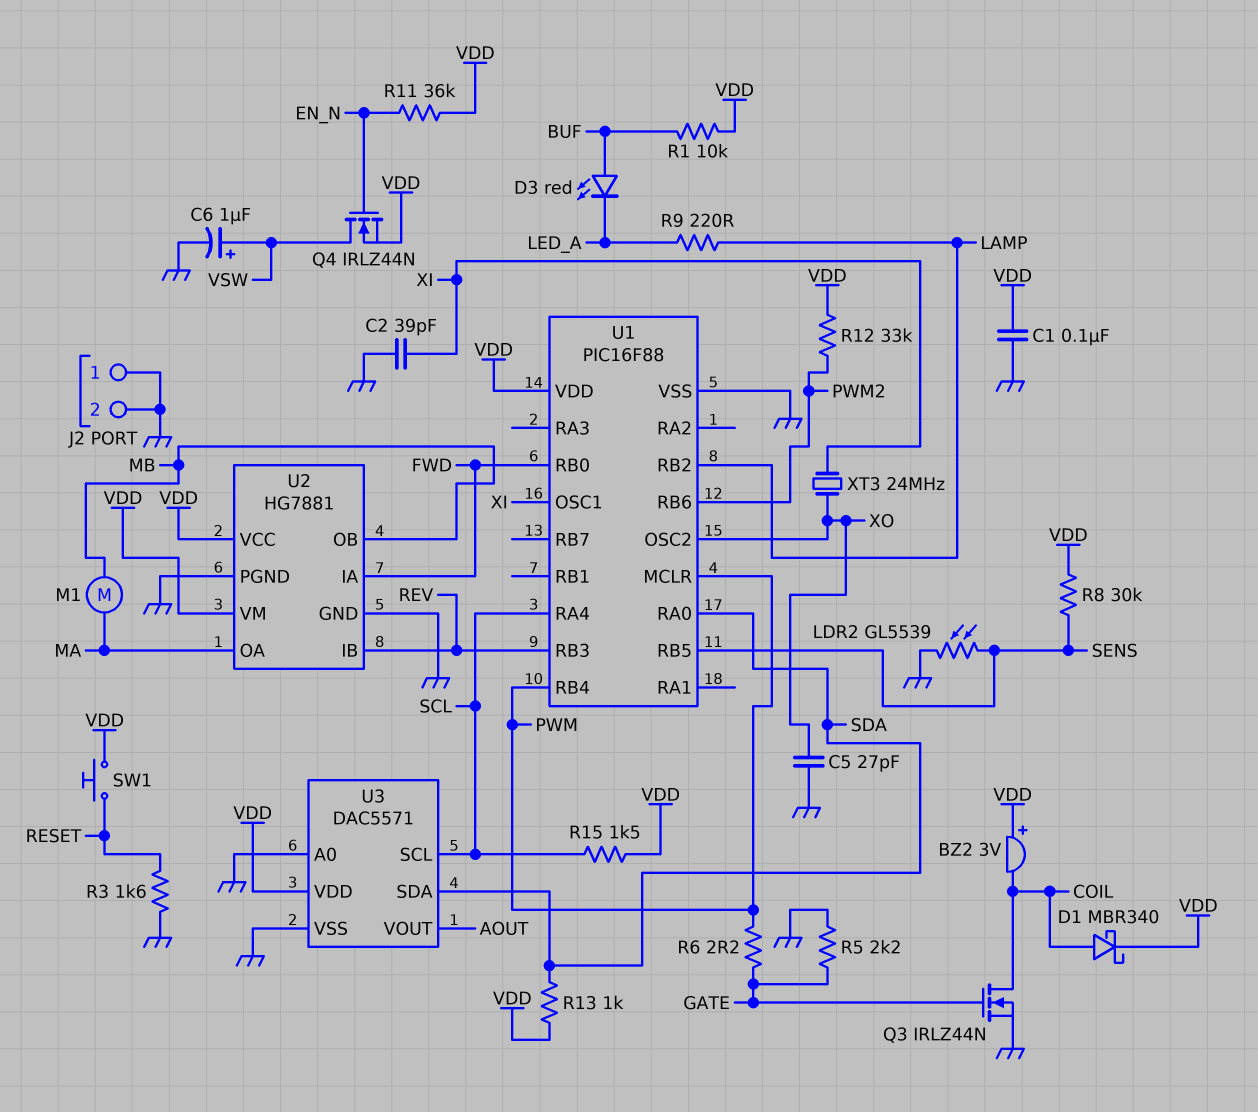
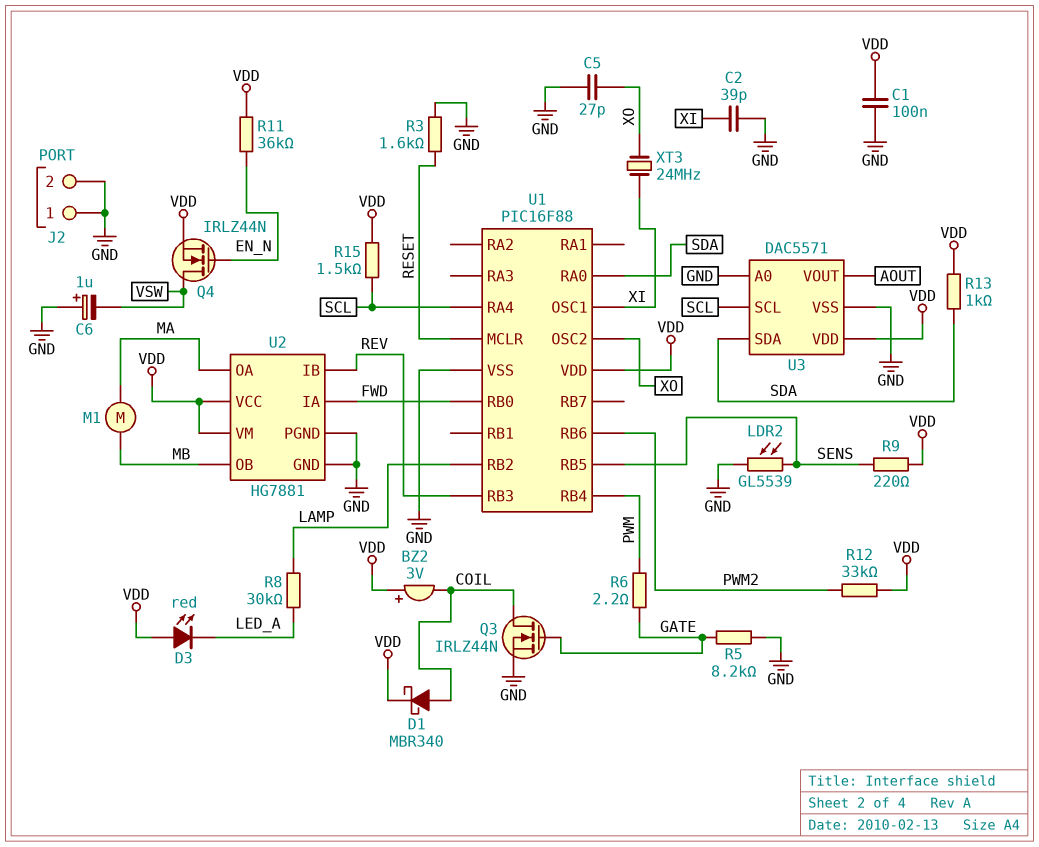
C6: 1uF (plus VSW, minus GND) -> 1uF (plus GND, minus VSW)
D3: LED red (A BUF, K LED_A) -> LED red (A VDD, K LED_A)
R1: 10k (BUF, VDD) -> none
R5: 2.2k (GATE, GND) -> 8.2k (GATE, GND)
R8: 30k (SENS, VDD) -> 30k (LAMP, LED_A)
R9: 220 (LAMP, LED_A) -> 220 (SENS, VDD)
SW1: button (RESET, VDD) -> none
U1 pin MCLR: PWM -> RESET

